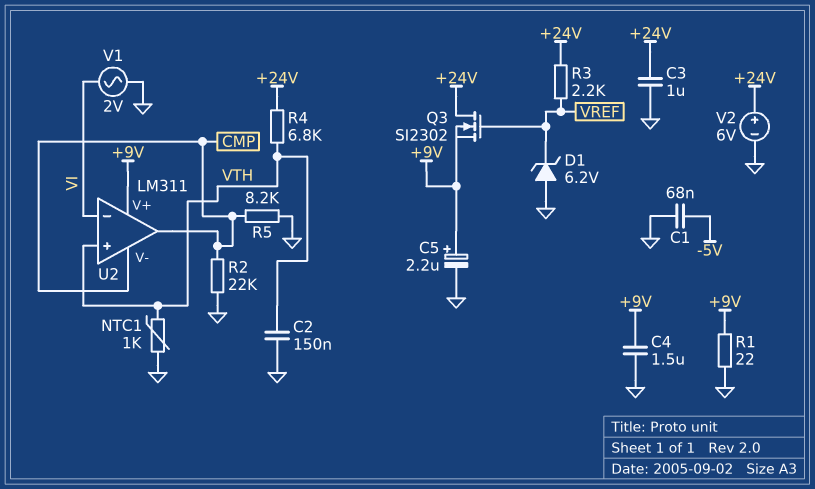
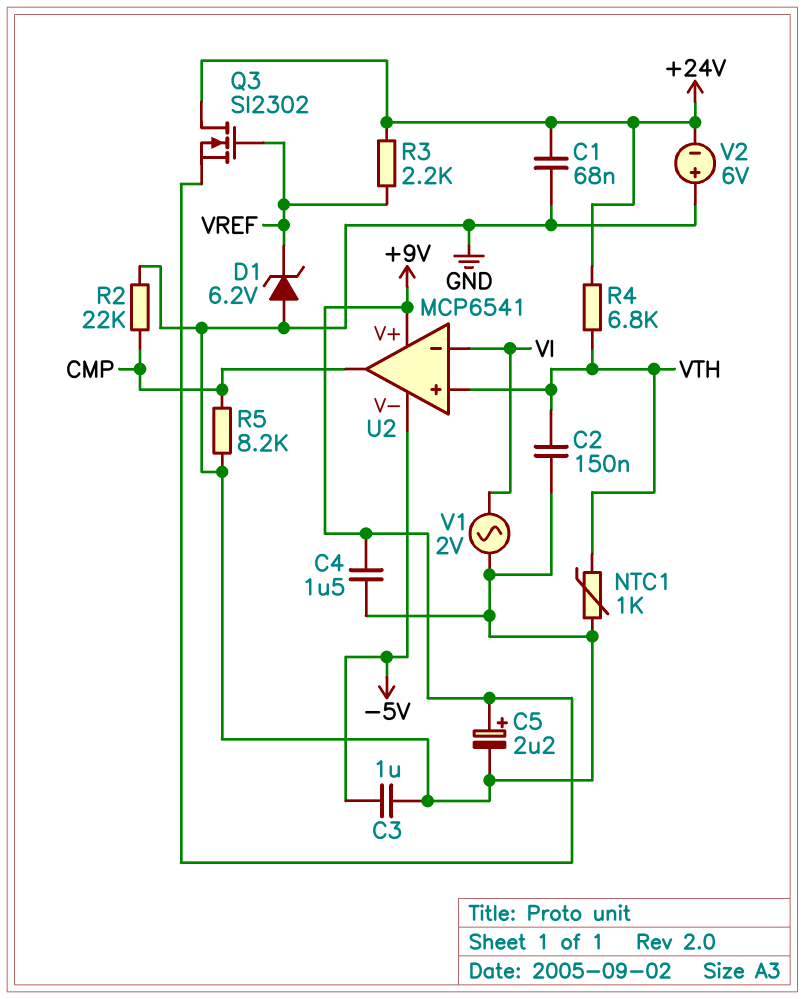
C1: 68nF (-5V, GND) -> 68nF (+24V, GND)
C3: 1uF (+24V, GND) -> 1uF (-5V, GND)
R1: 22 (+9V, GND) -> none
U2: LM311 -> MCP6541
U2 pin V-: CMP -> -5V
V2: 6V (plus +24V, minus GND) -> 6V (plus GND, minus +24V)

